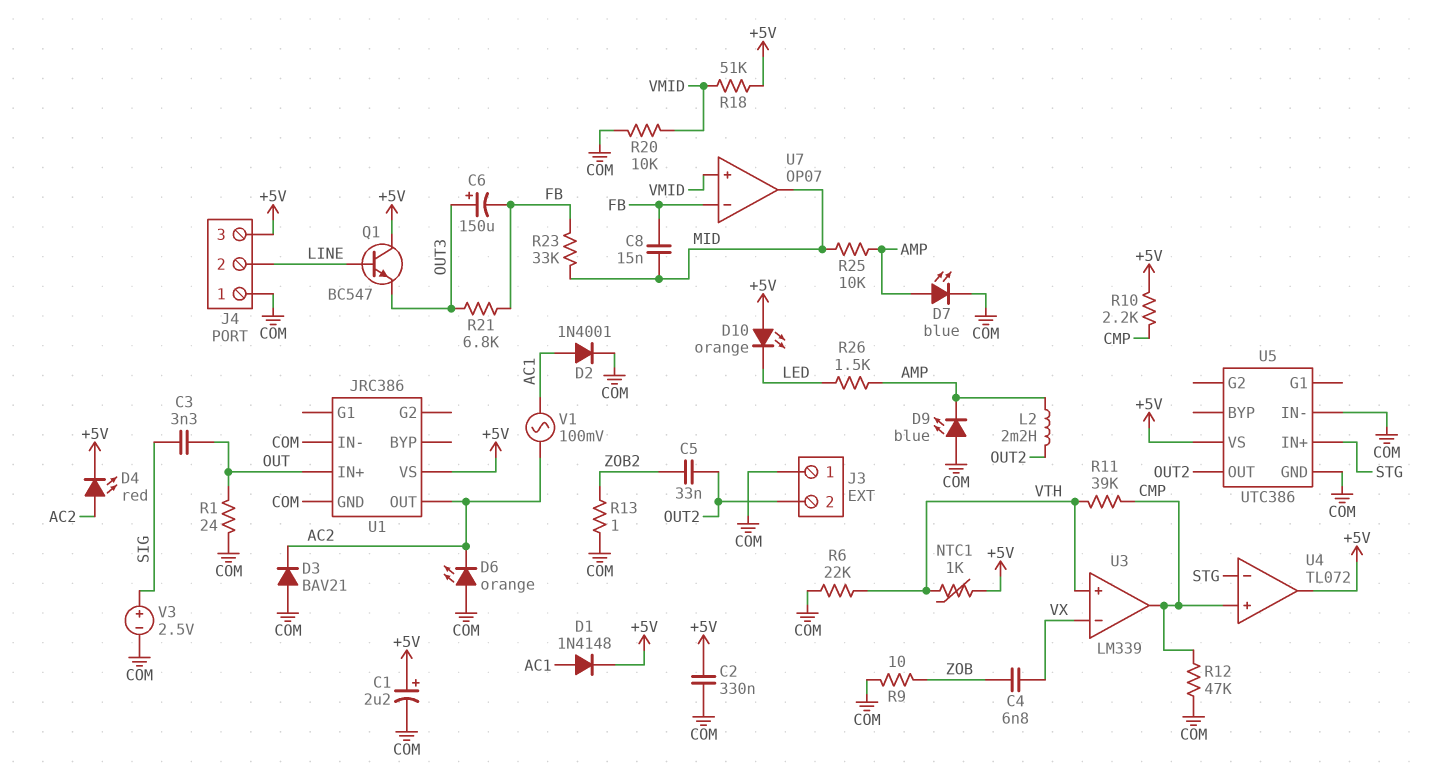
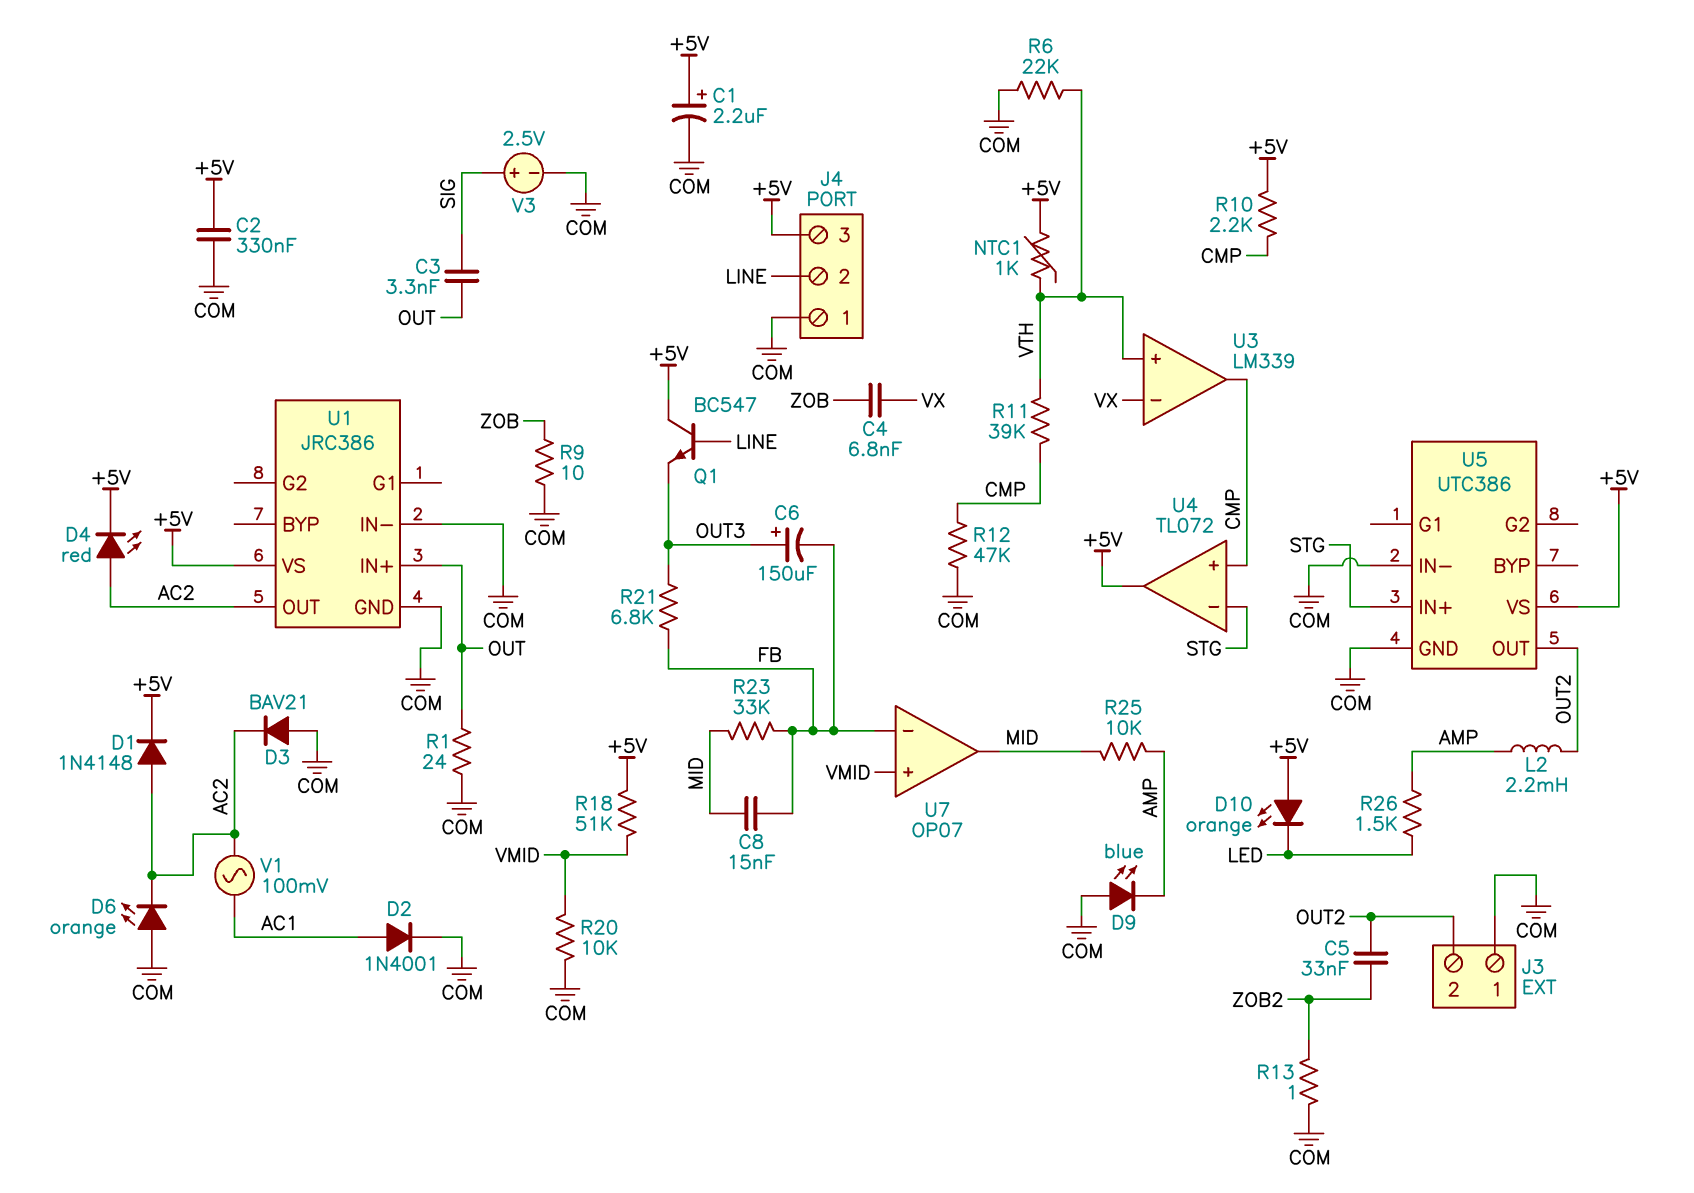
D1: diode 1N4148 (A AC1, K +5V) -> diode 1N4148 (A AC2, K +5V)
D7: LED blue (A AMP, K COM) -> none

